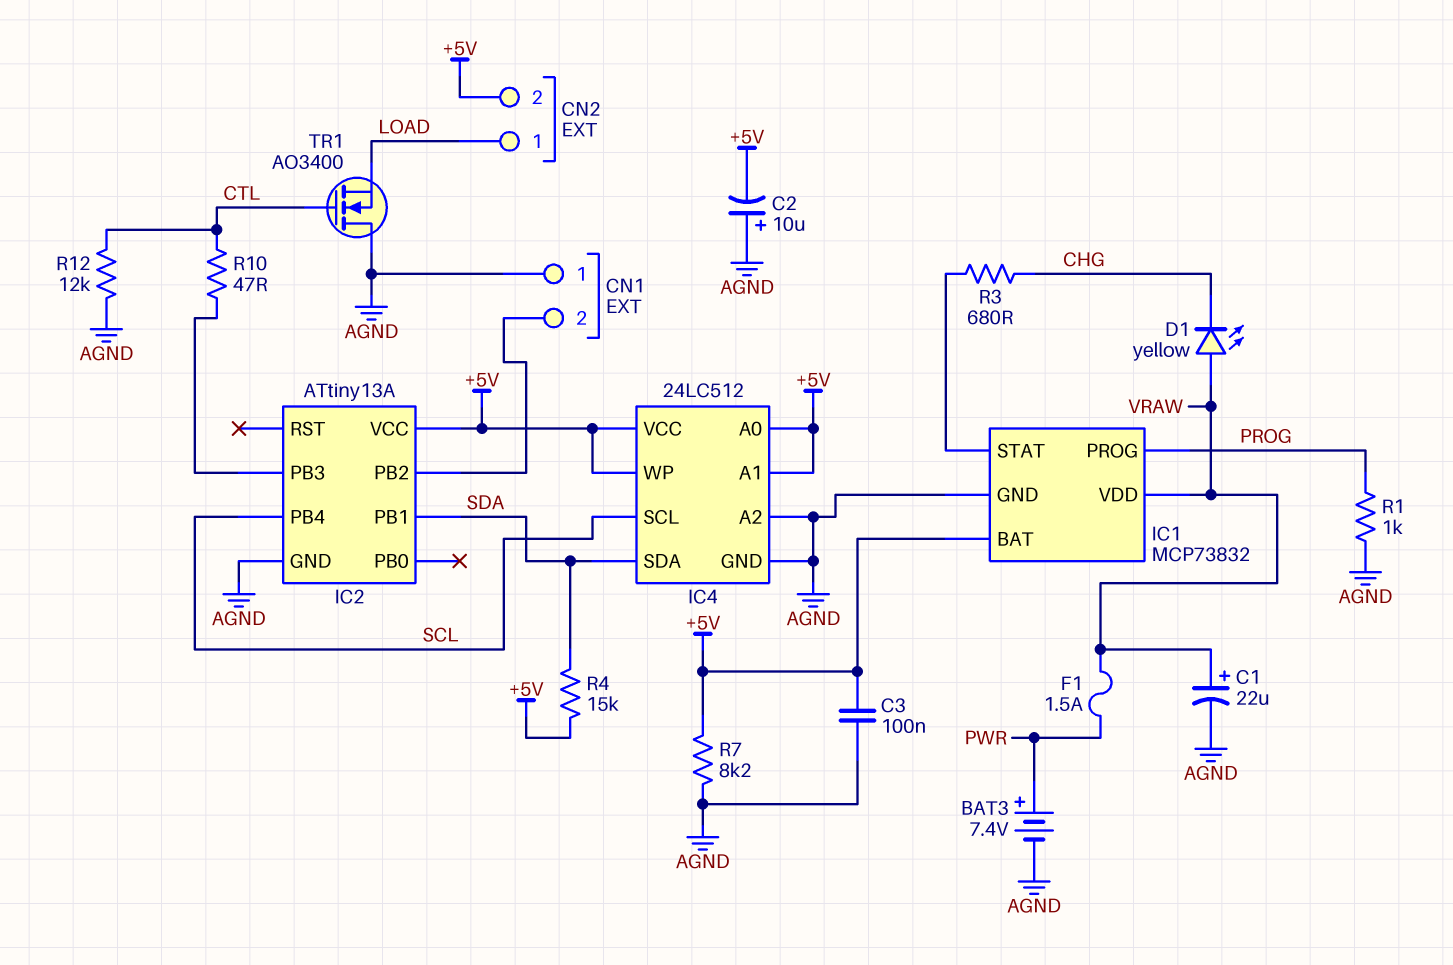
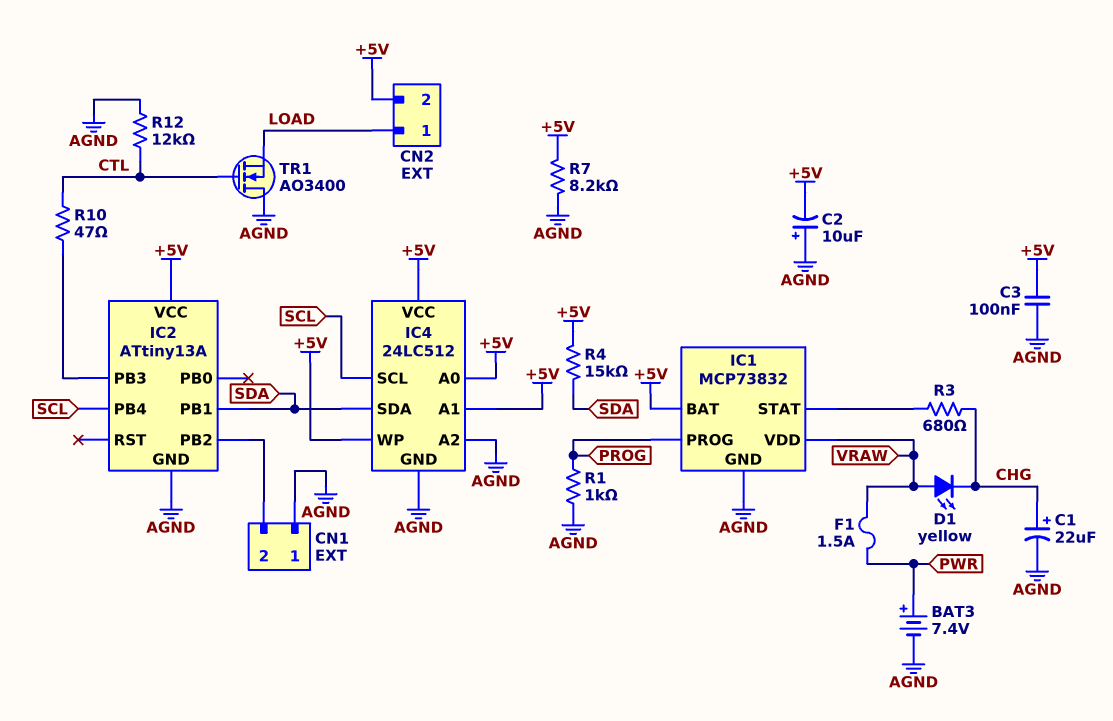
C1: 22uF (plus VRAW, minus AGND) -> 22uF (plus CHG, minus AGND)

